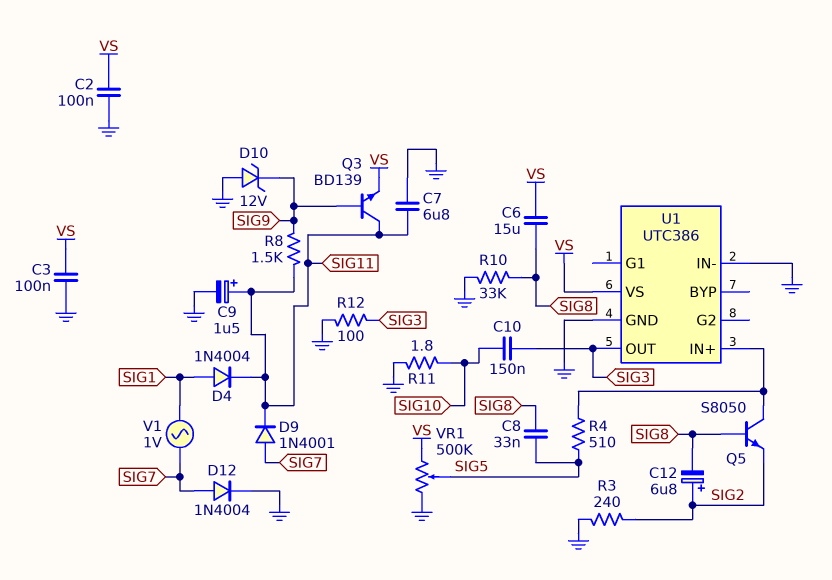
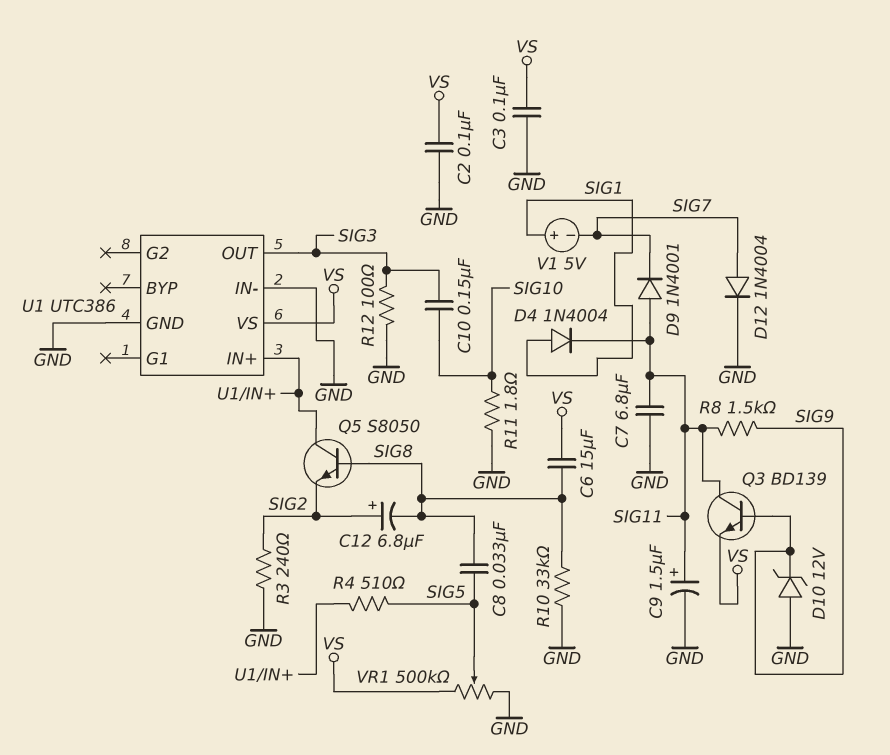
D9: diode 1N4001 (A SIG7, K SIG11) -> diode 1N4001 (A SIG11, K SIG7)
V1: AC 1V (SIG1, SIG7) -> 5V (plus SIG1, minus SIG7)

